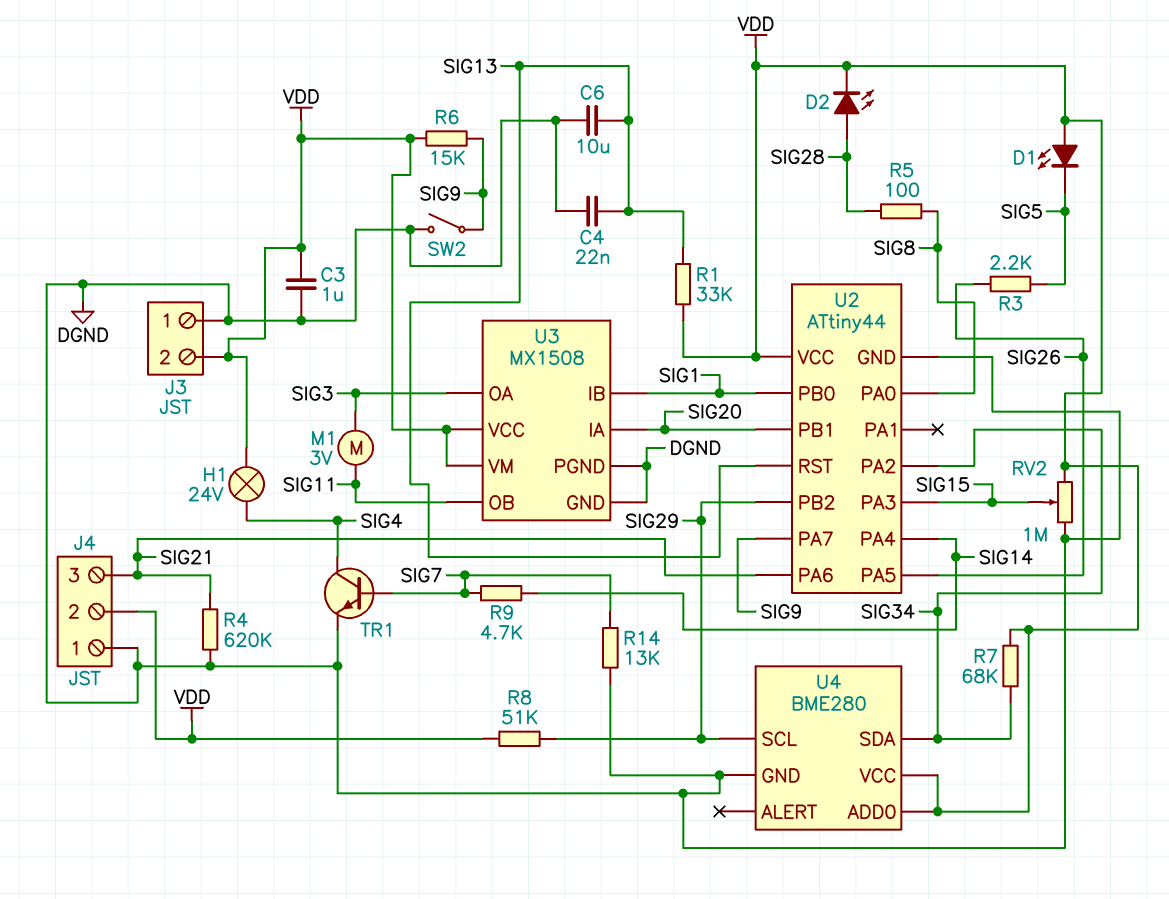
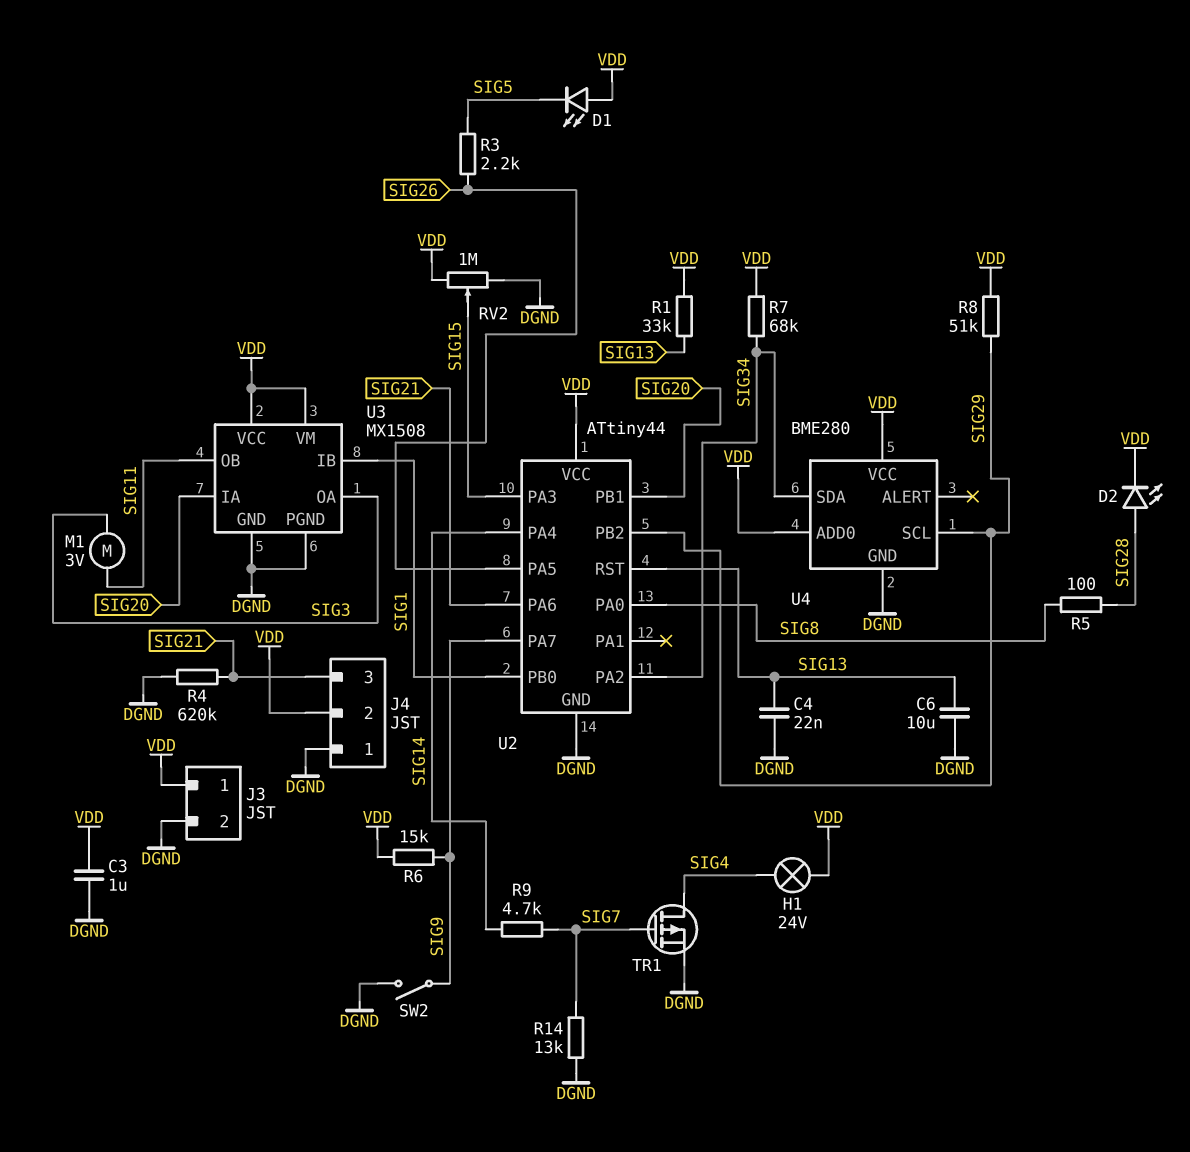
J3 pin 1: DGND -> VDD
J3 pin 2: VDD -> DGND
TR1: NPN (B SIG7, C SIG4, E DGND) -> PMOS (G SIG7, D SIG4, S DGND)

